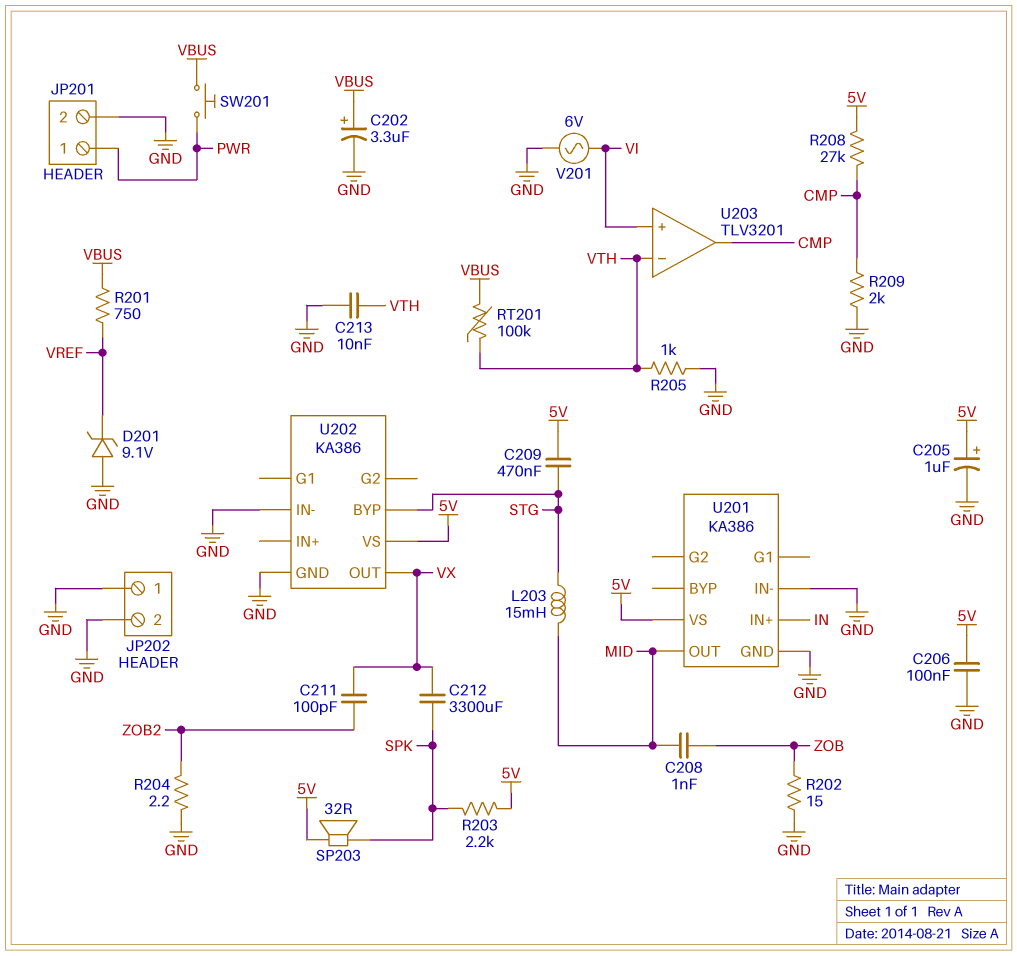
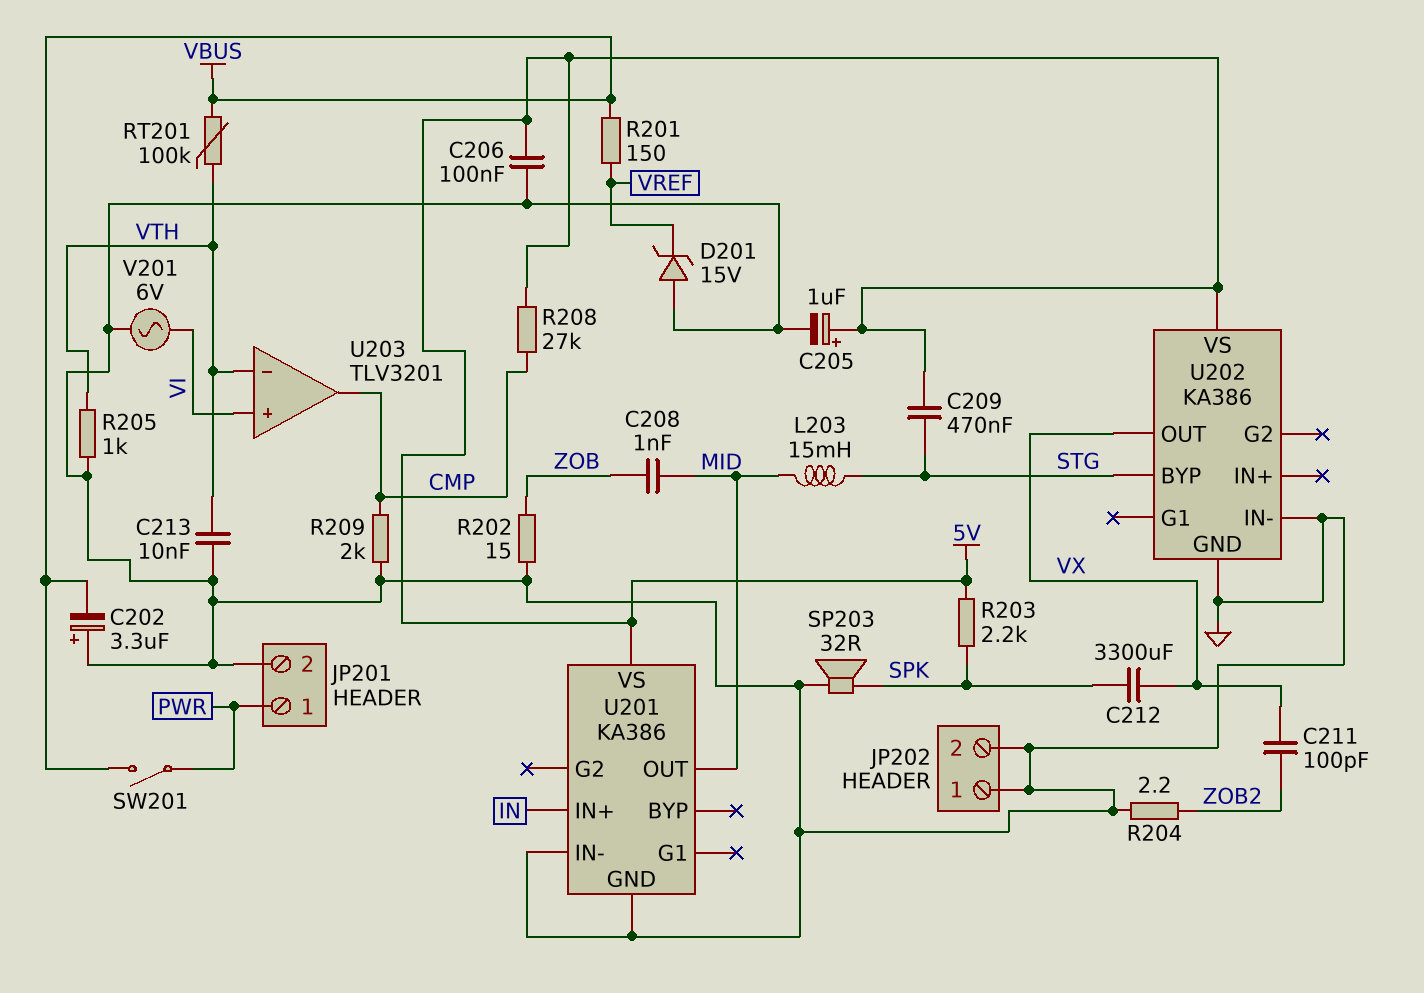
C202: 3.3uF (plus VBUS, minus GND) -> 3.3uF (plus GND, minus VBUS)
D201: zener 9.1V (A GND, K VREF) -> zener 15V (A GND, K VREF)
R201: 750 (VBUS, VREF) -> 150 (VBUS, VREF)
SP203: speaker 32R (5V, SPK) -> speaker 32R (GND, SPK)
SW201: button (PWR, VBUS) -> switch (PWR, VBUS)

